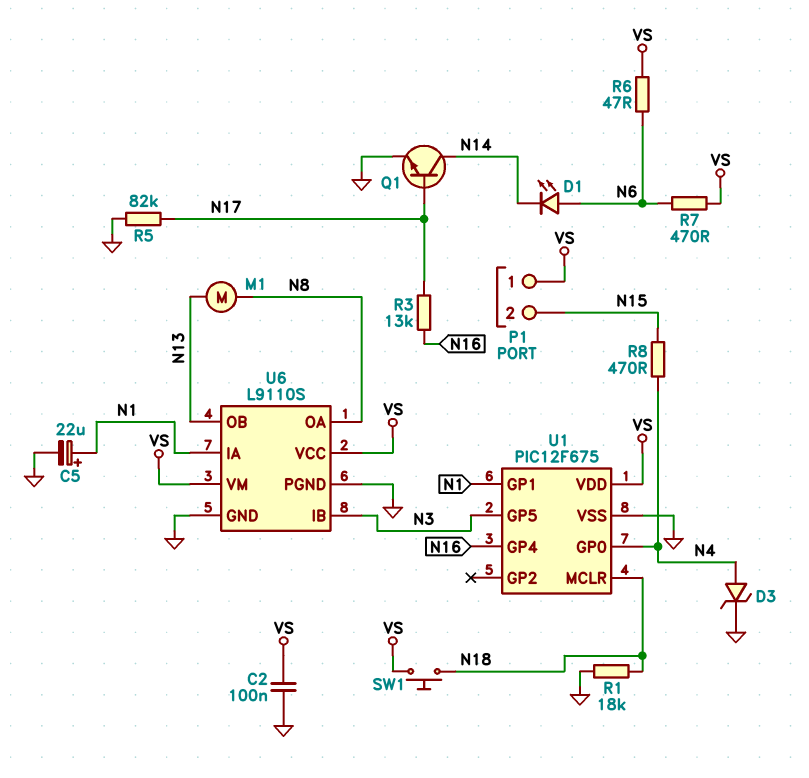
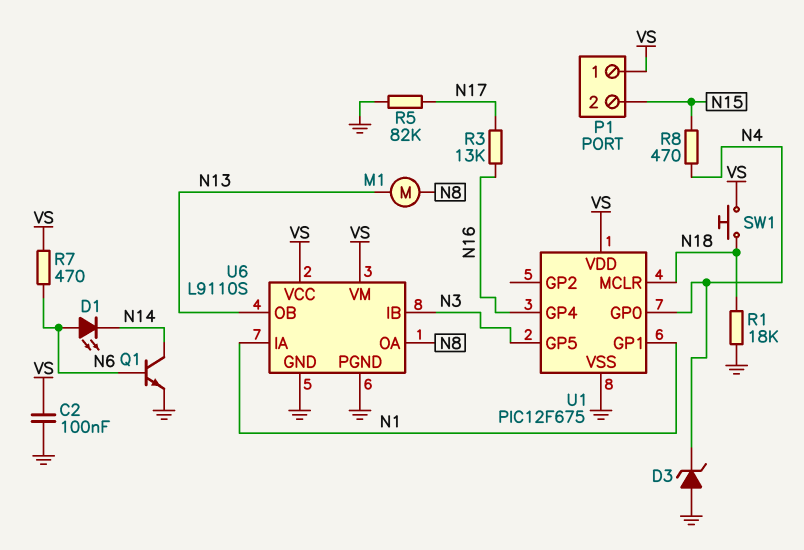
C5: 22uF (plus N1, minus GND) -> none
D3: zener (A N4, K GND) -> zener (A GND, K N4)
Q1: NPN (B N17, C N14, E GND) -> NPN (B N6, C N14, E GND)
R6: 47 (N6, VS) -> none

